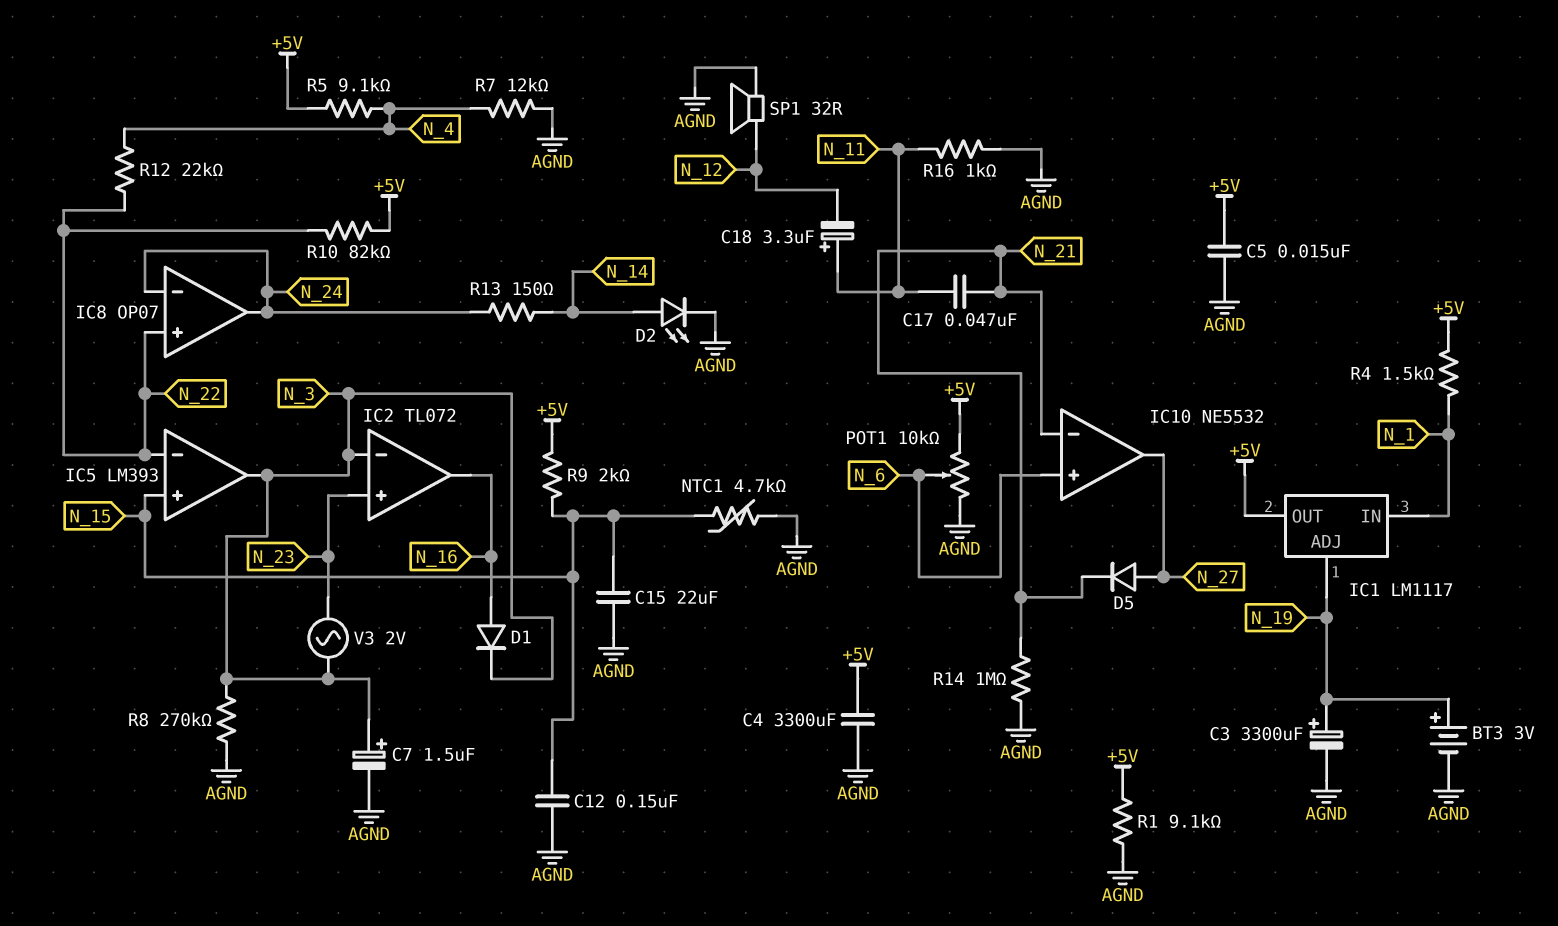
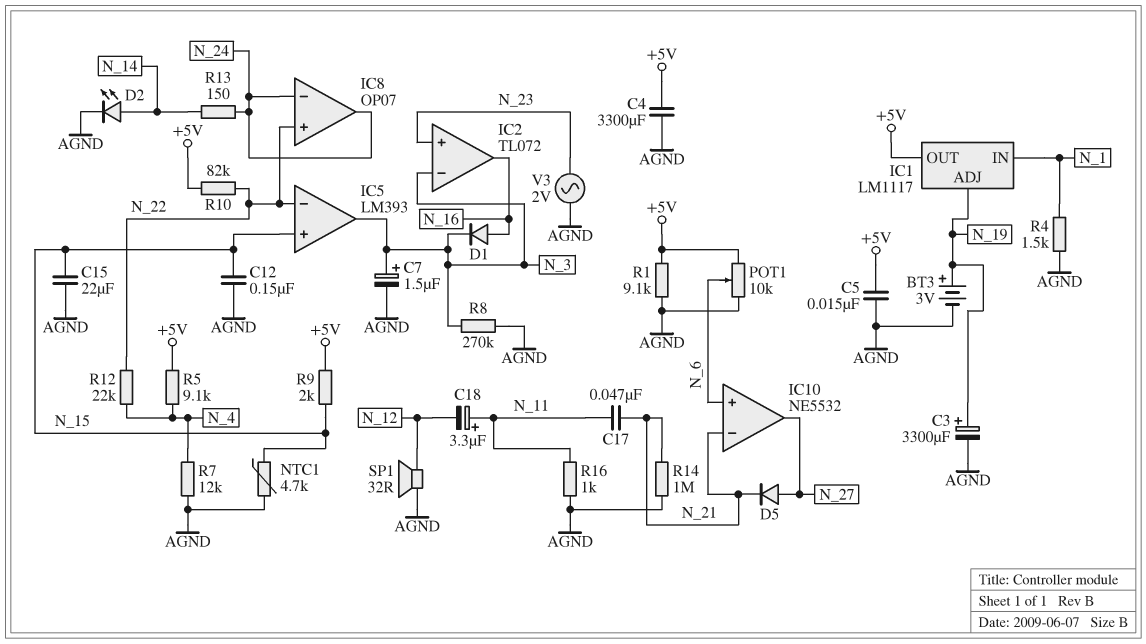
R4: 1.5k (+5V, N_1) -> 1.5k (AGND, N_1)
V3: AC 2V (N_3, N_23) -> AC 2V (AGND, N_23)

